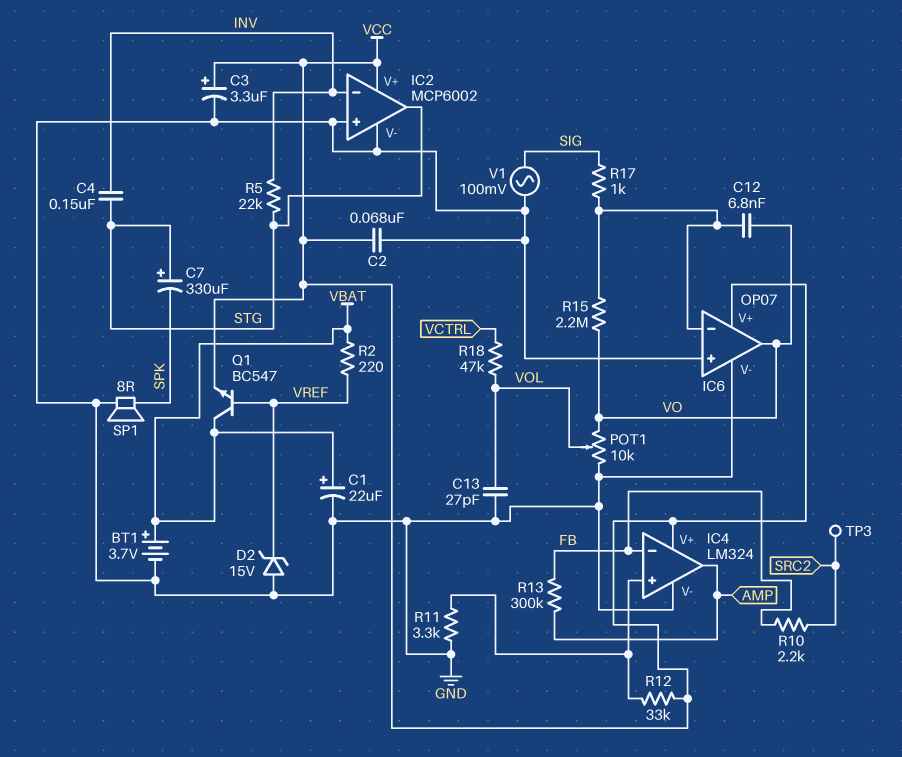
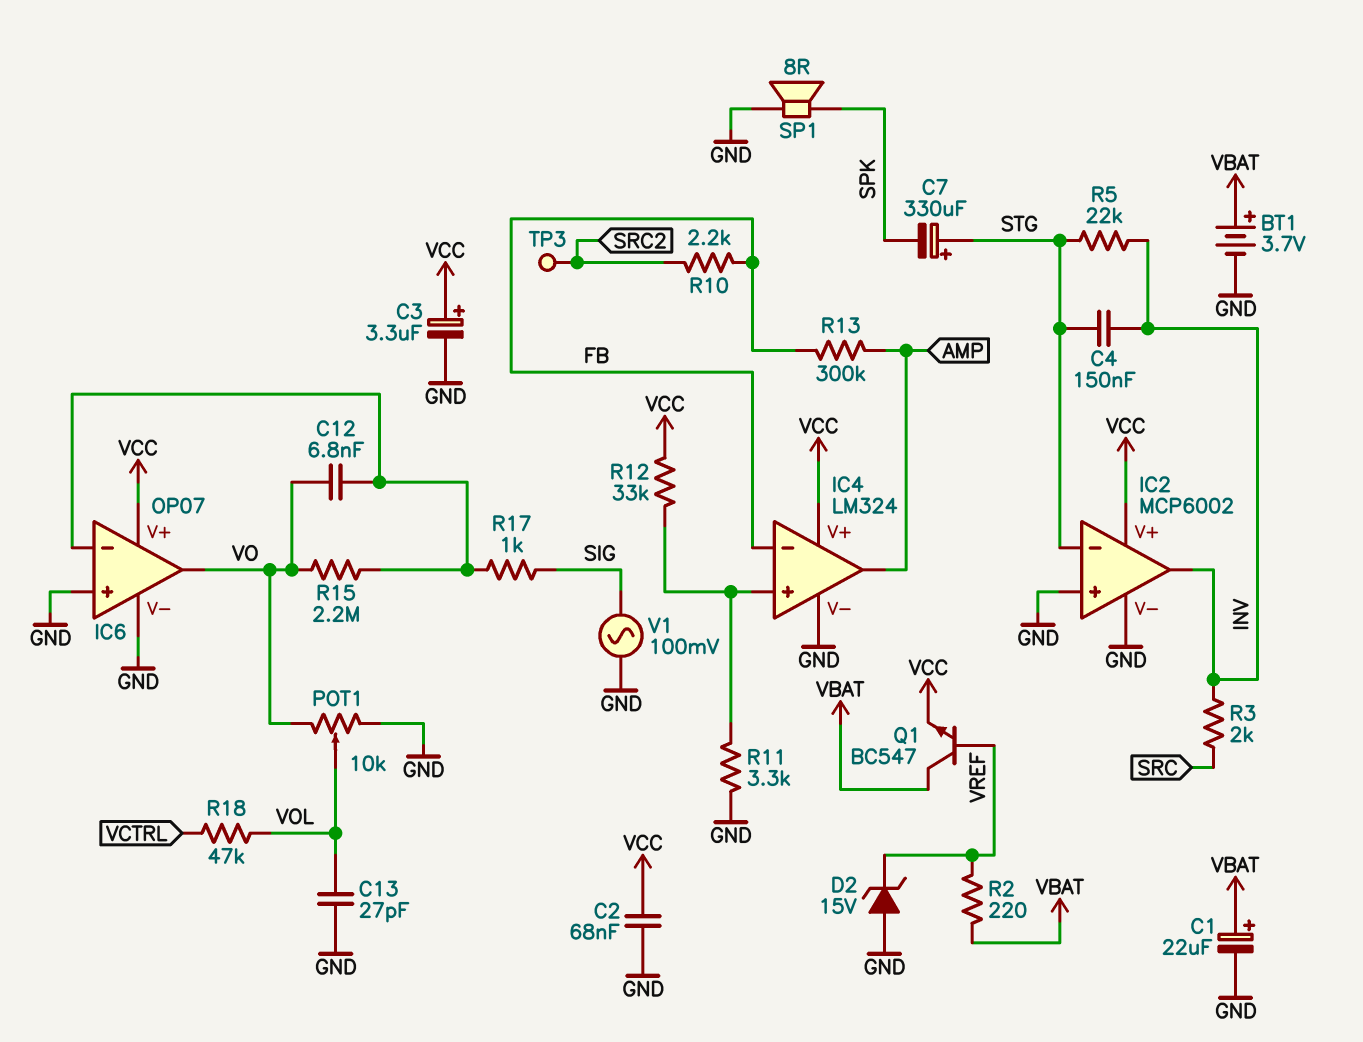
IC2 pin in-: INV -> STG
IC2 pin out: STG -> INV
R3: none -> 2k (INV, SRC)

